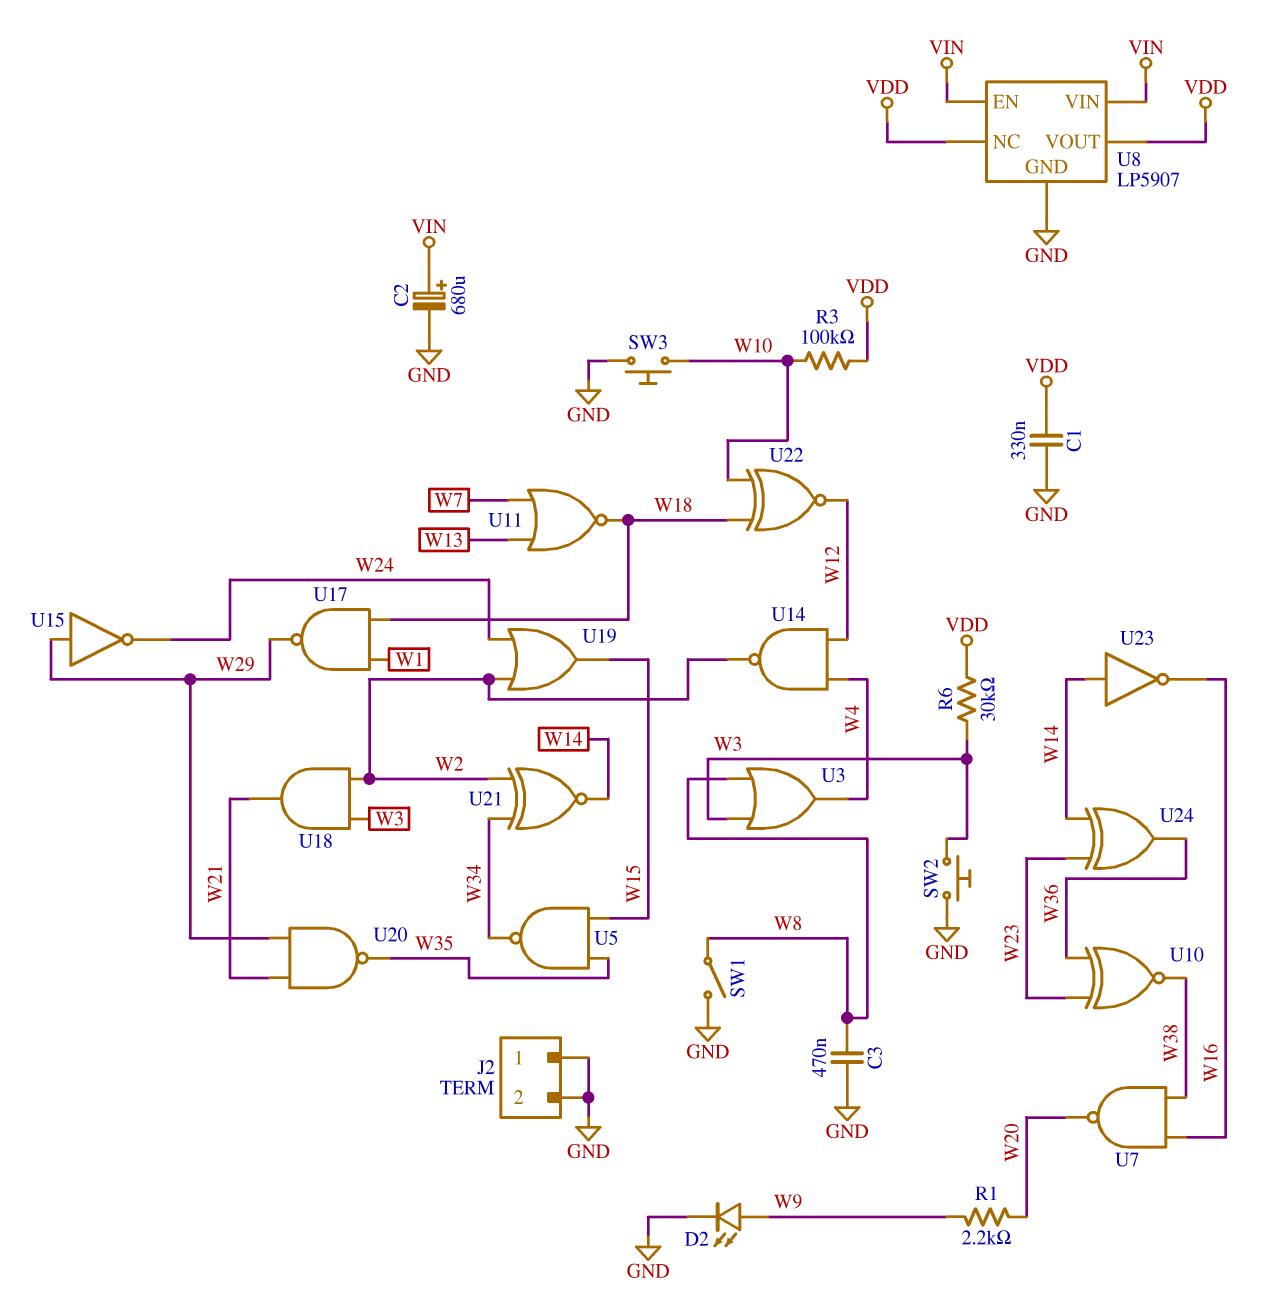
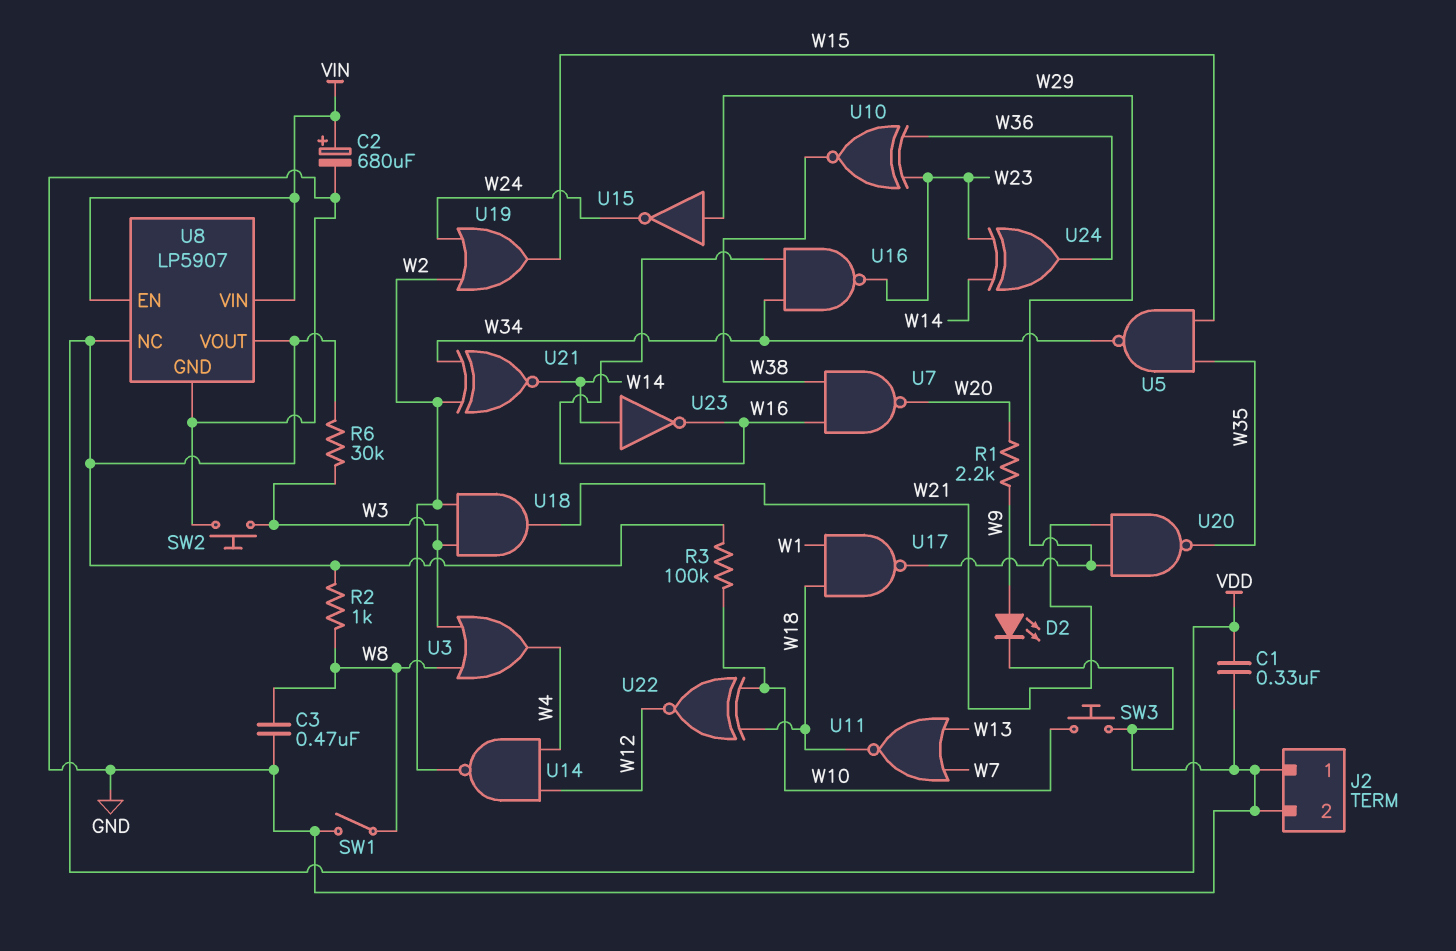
R2: none -> 1k (VDD, W8)
U16: none -> NAND (in W16, in W34, out W23)

